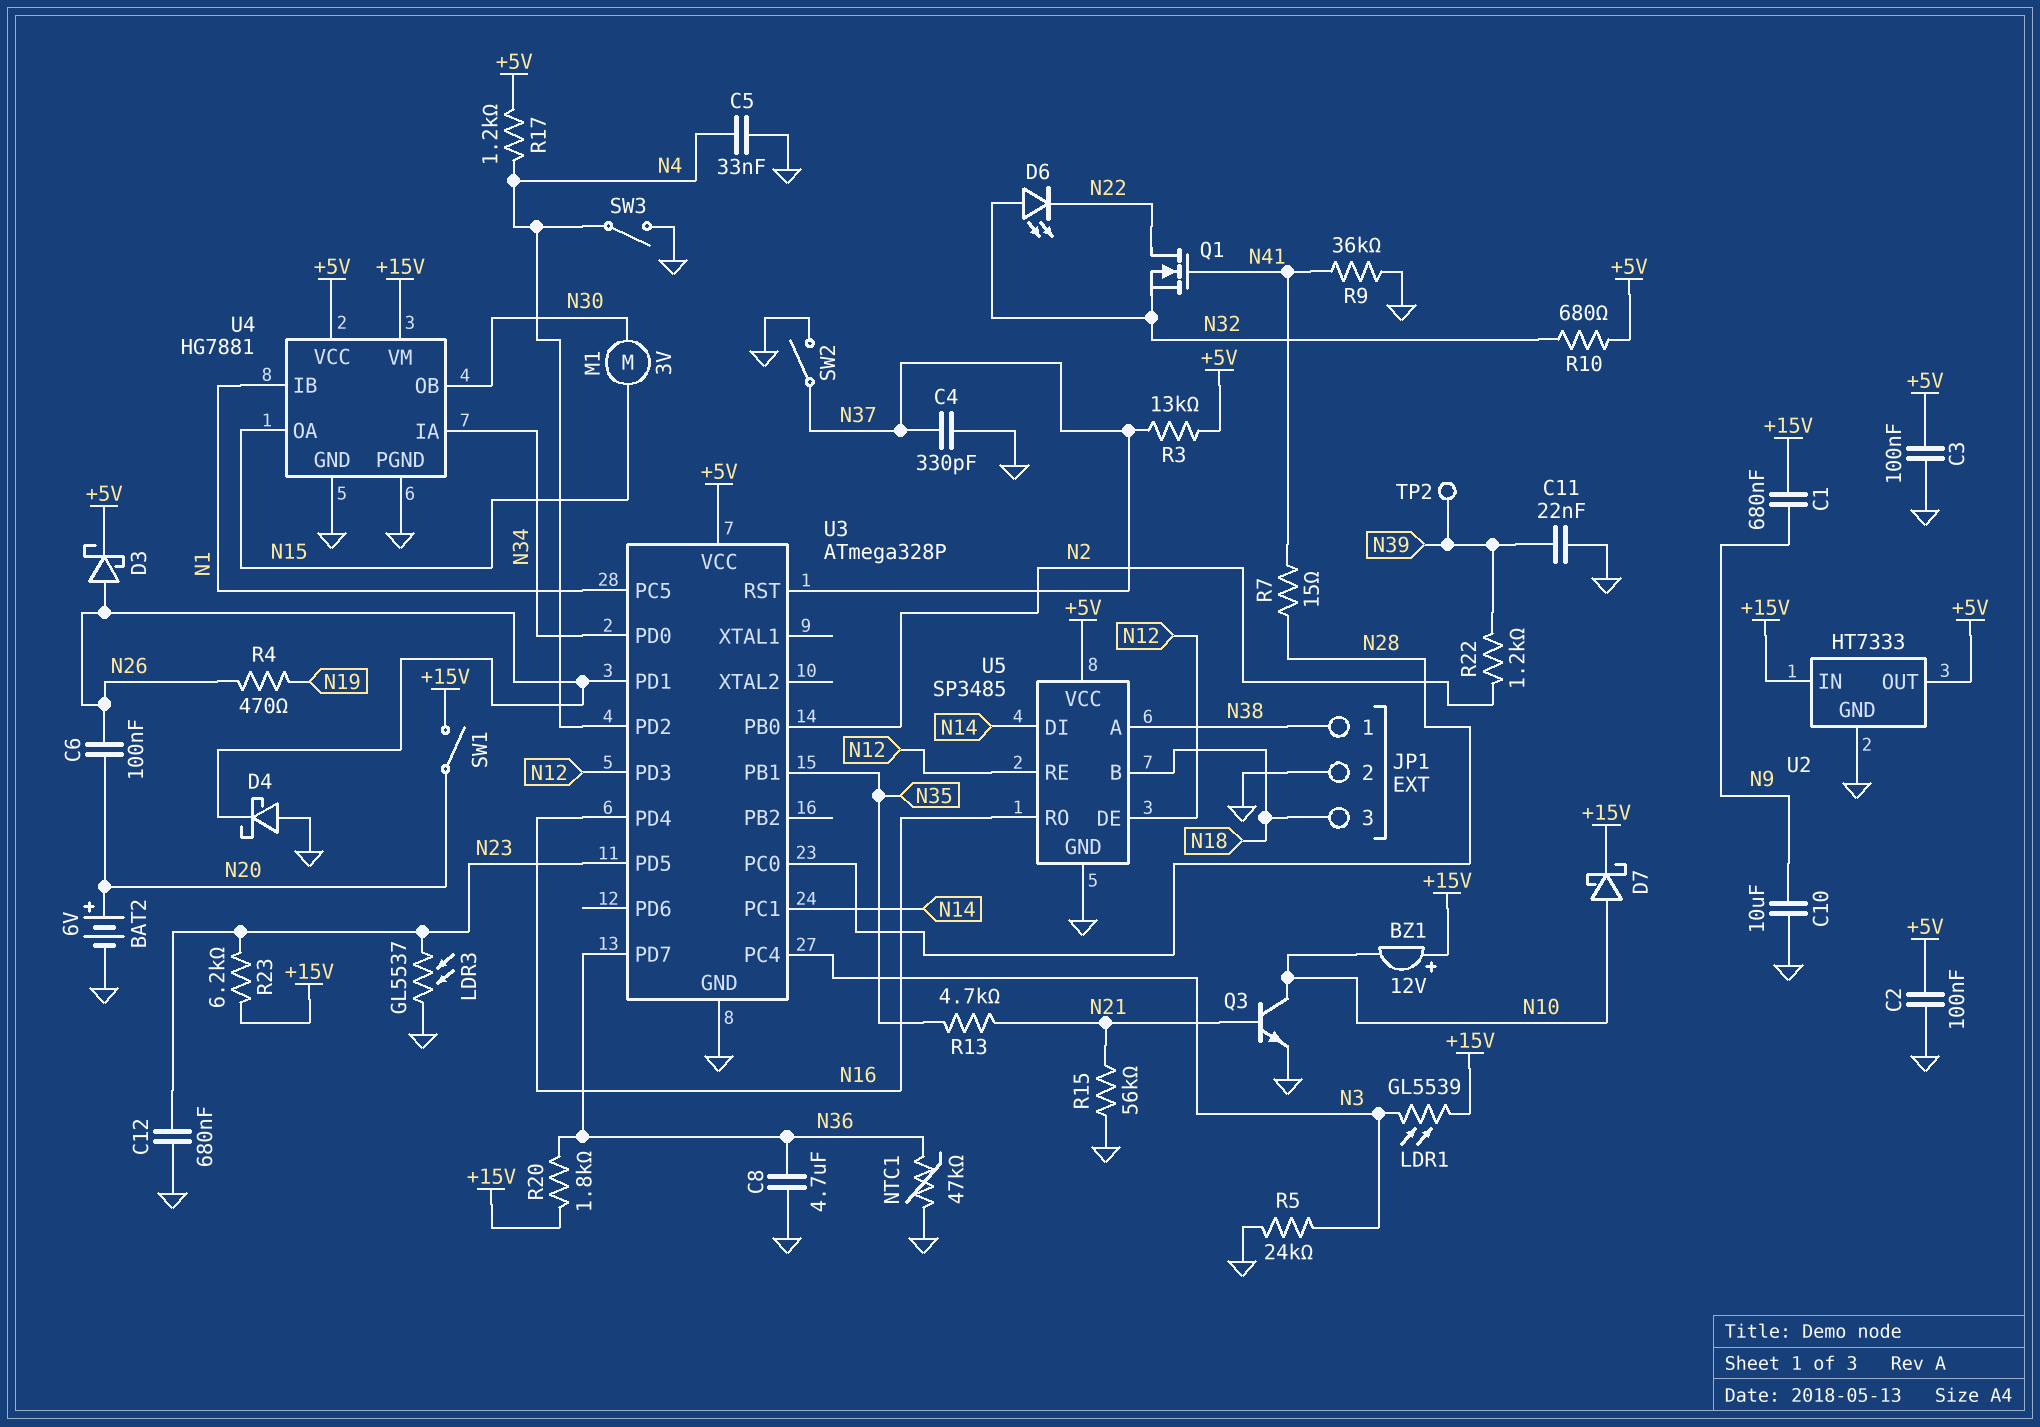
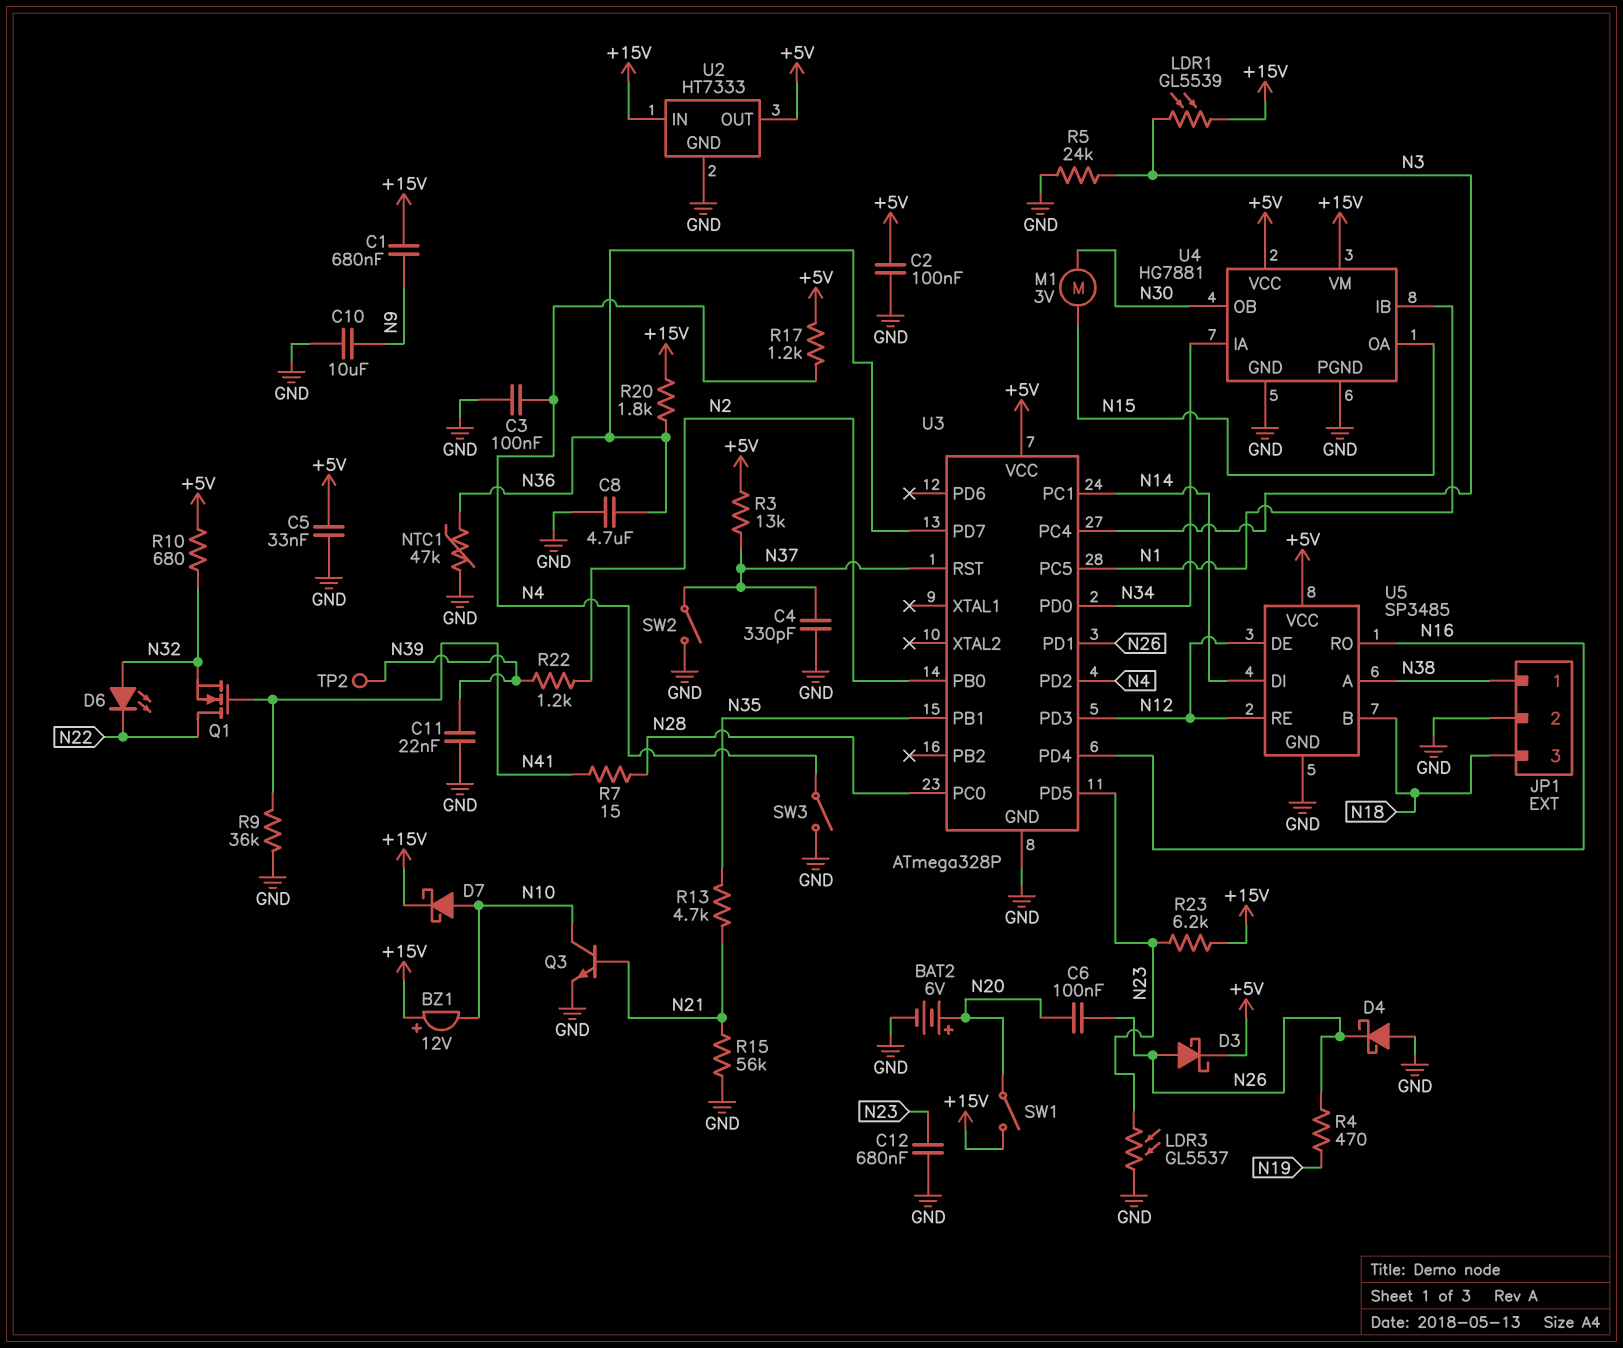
C3: 100nF (+5V, GND) -> 100nF (GND, N4)
C5: 33nF (GND, N4) -> 33nF (+5V, GND)

